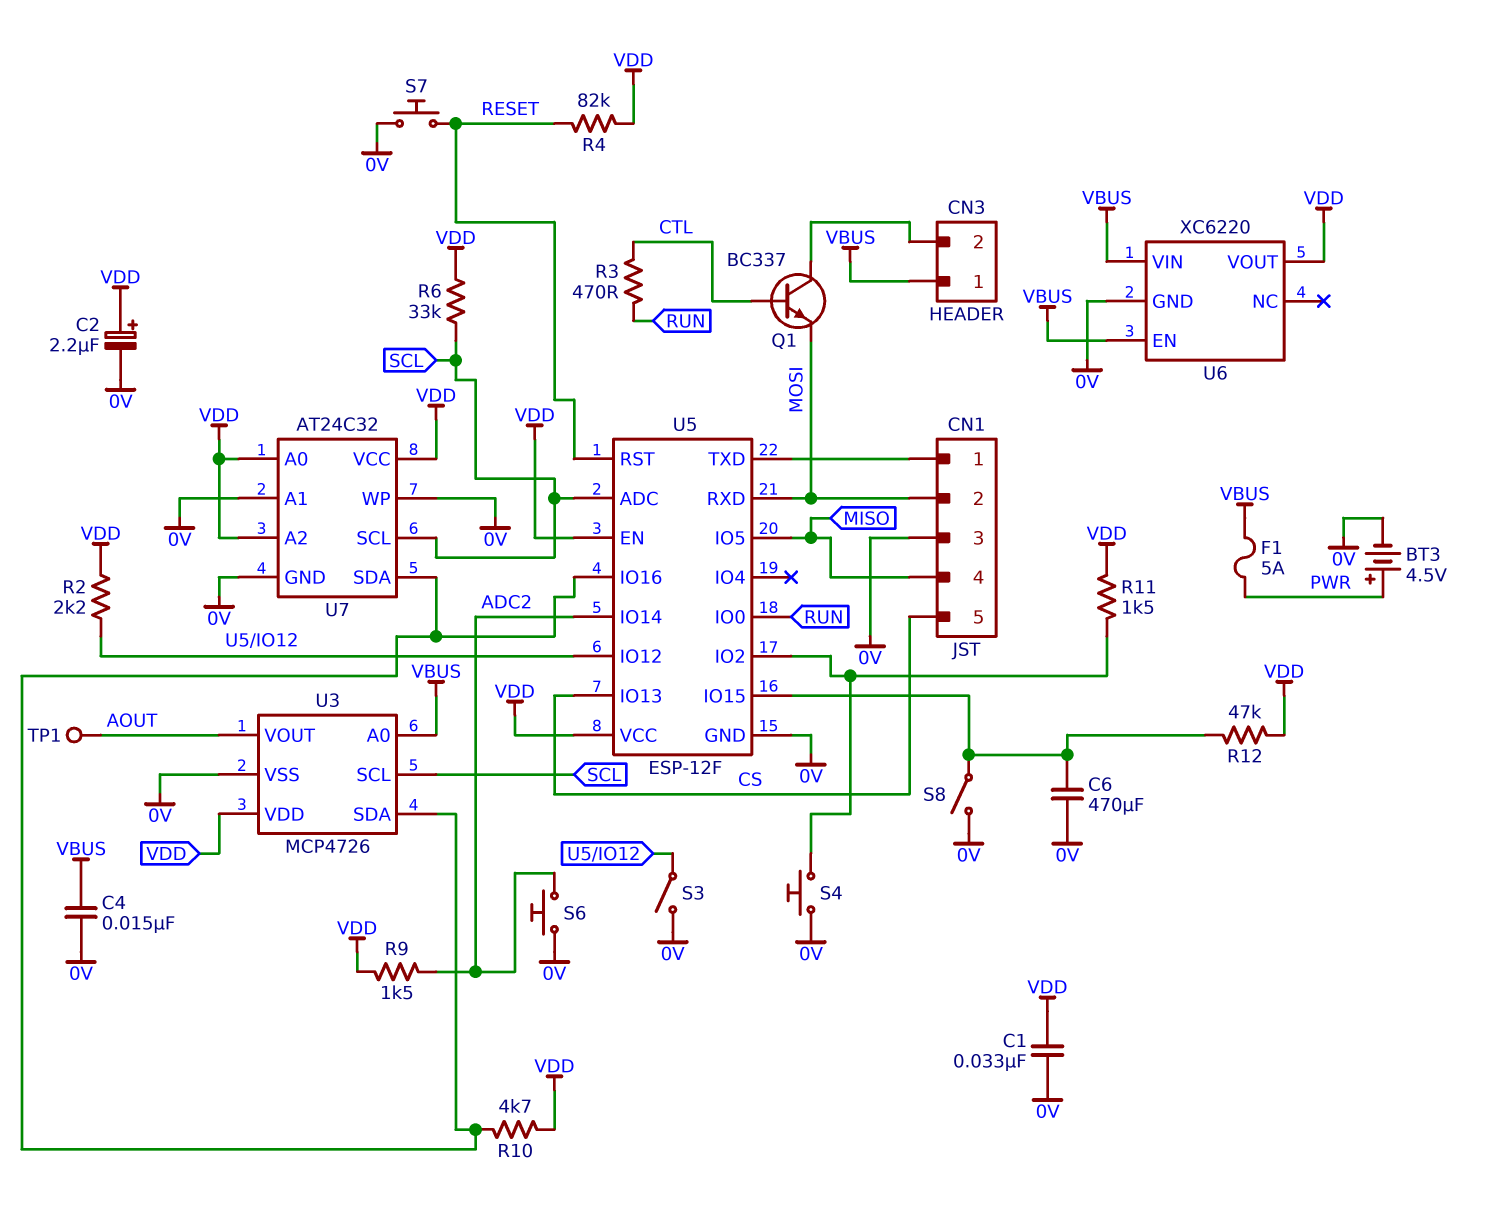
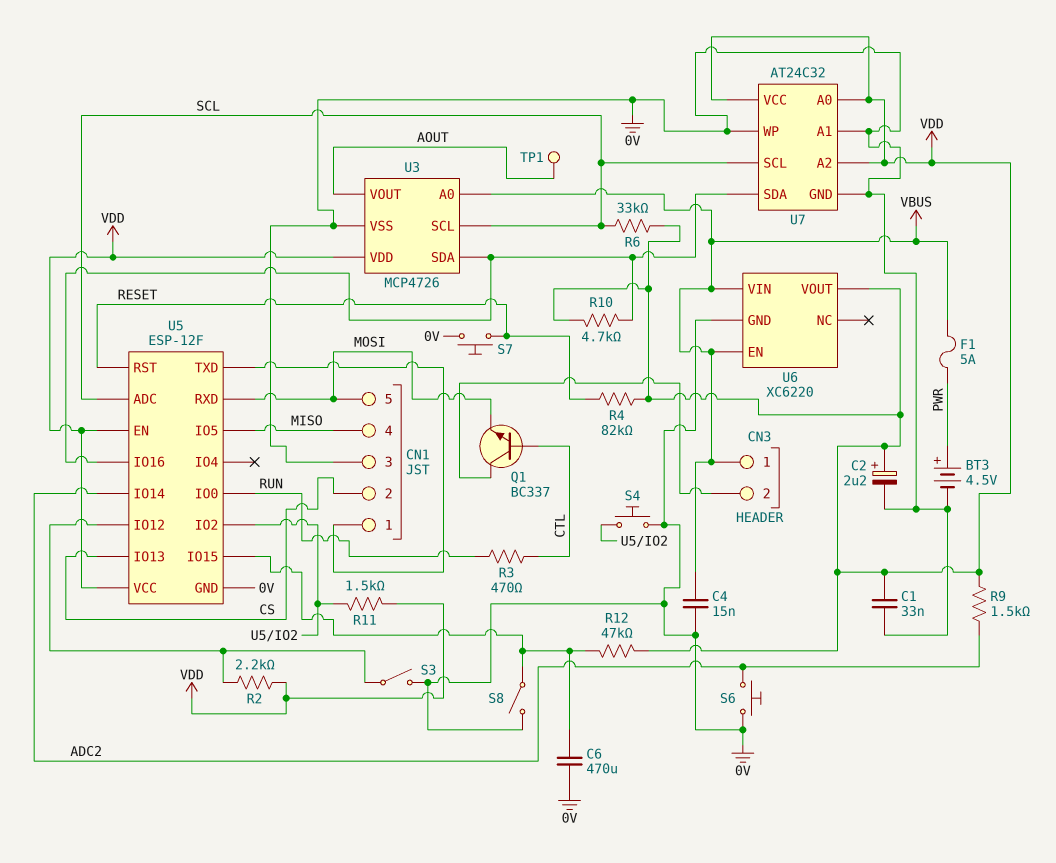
CN1 pin 2: MOSI -> CS
CN1 pin 5: CS -> MOSI

